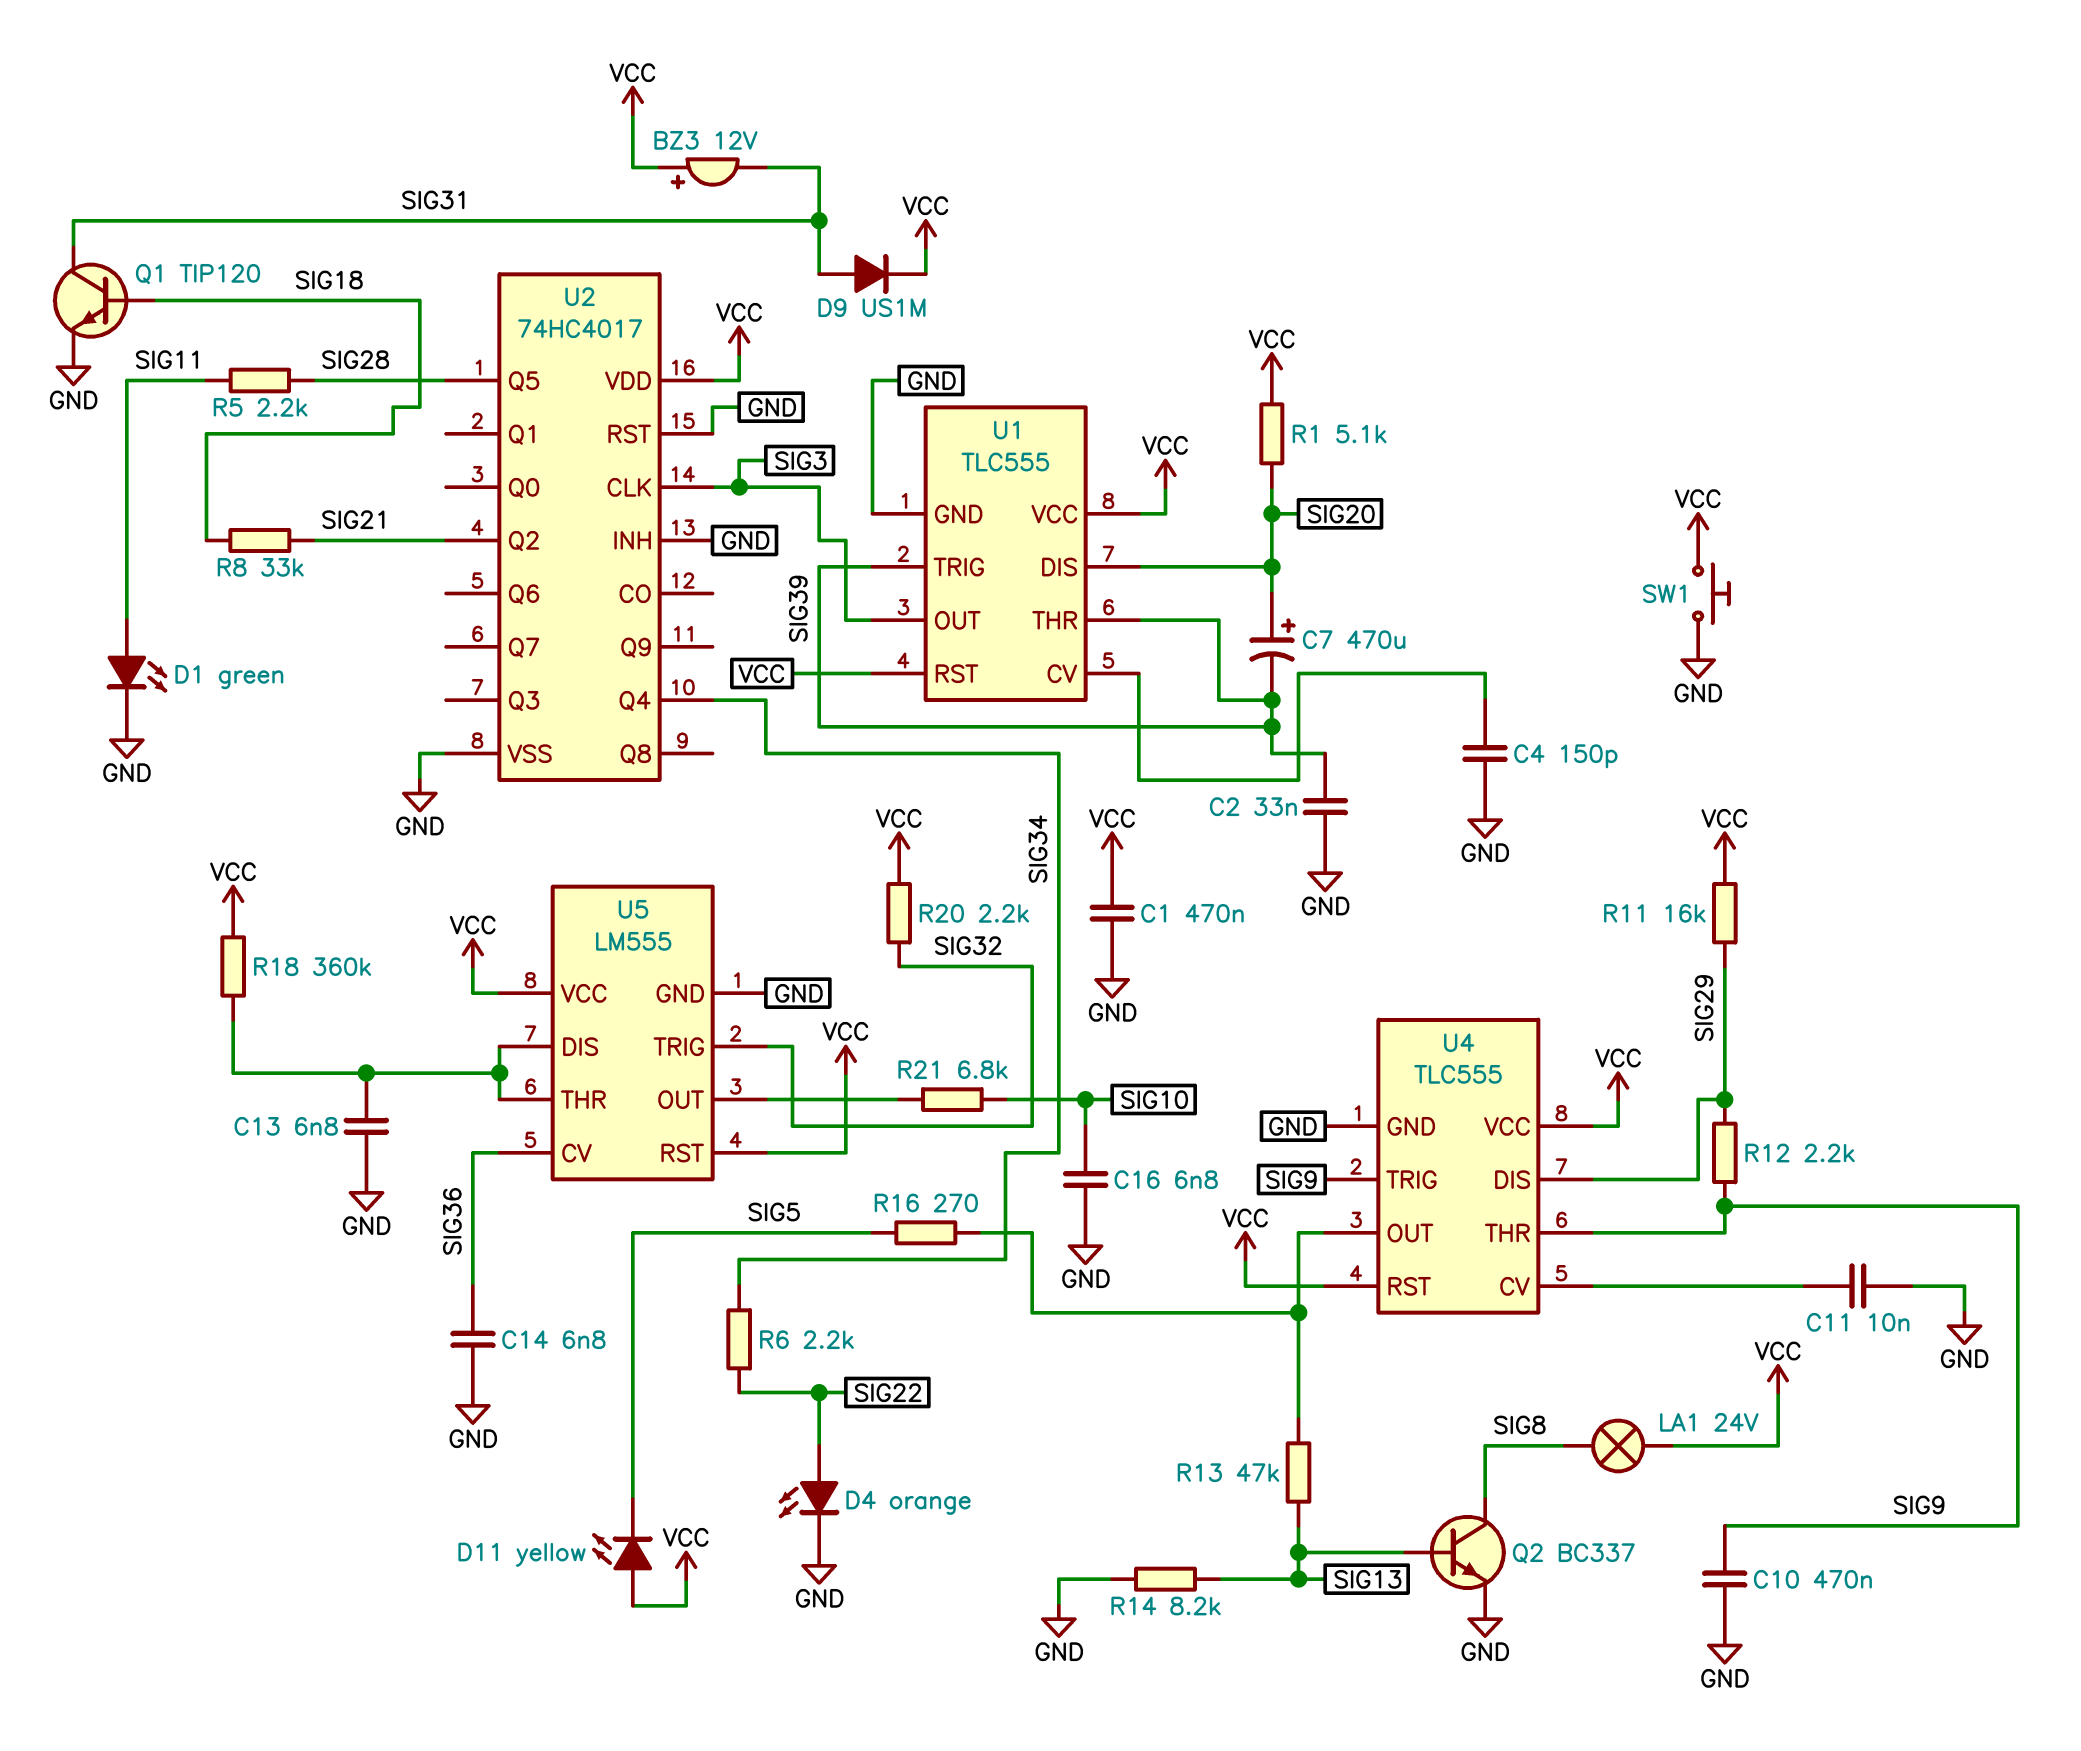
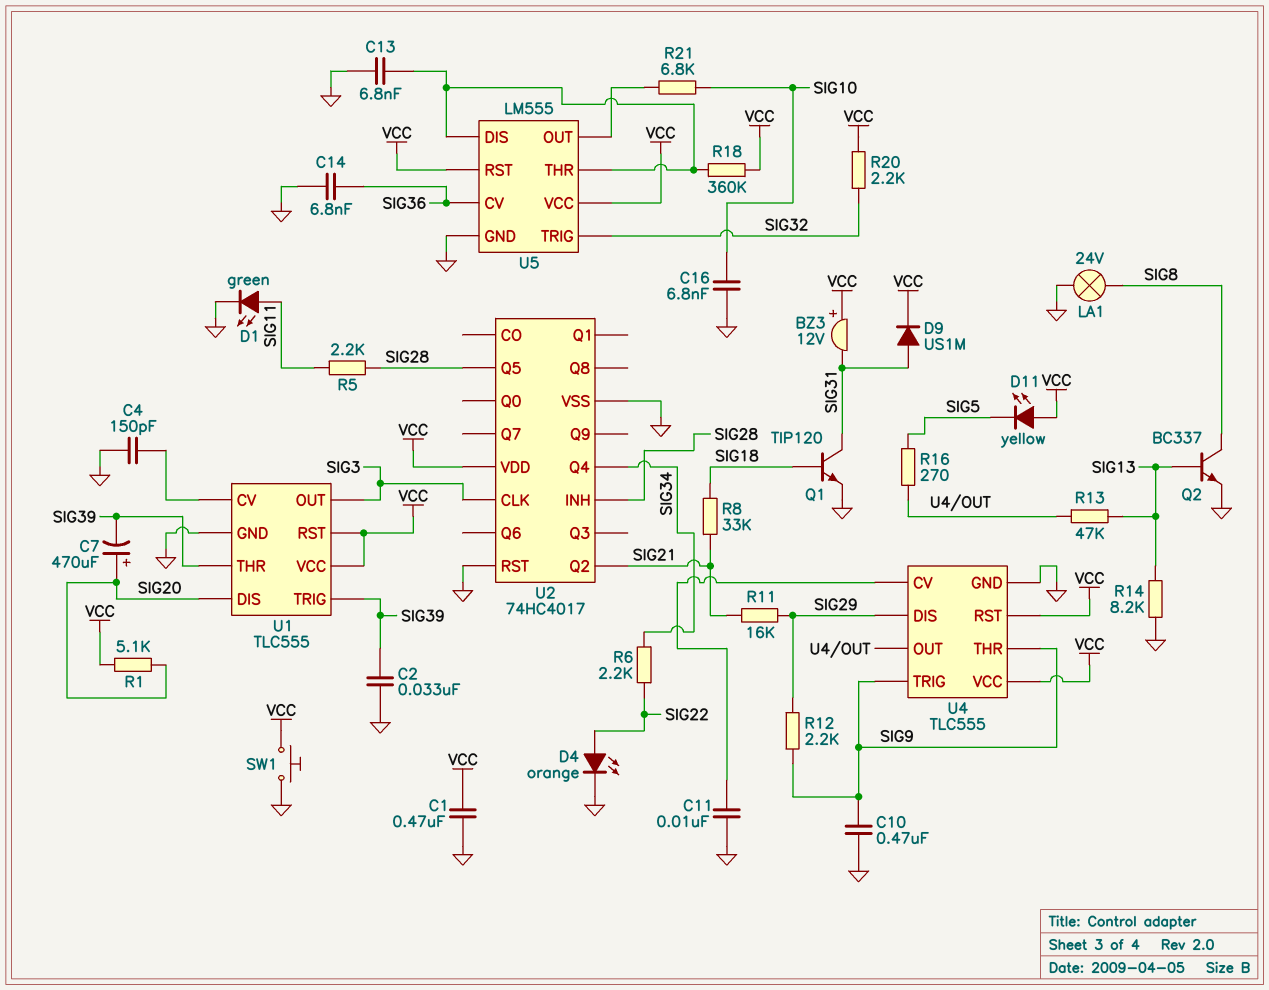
LA1: lamp 24V (SIG8, VCC) -> lamp 24V (GND, SIG8)
R11: 16k (SIG29, VCC) -> 16k (SIG21, SIG29)
U2 pin INH: GND -> SIG28

